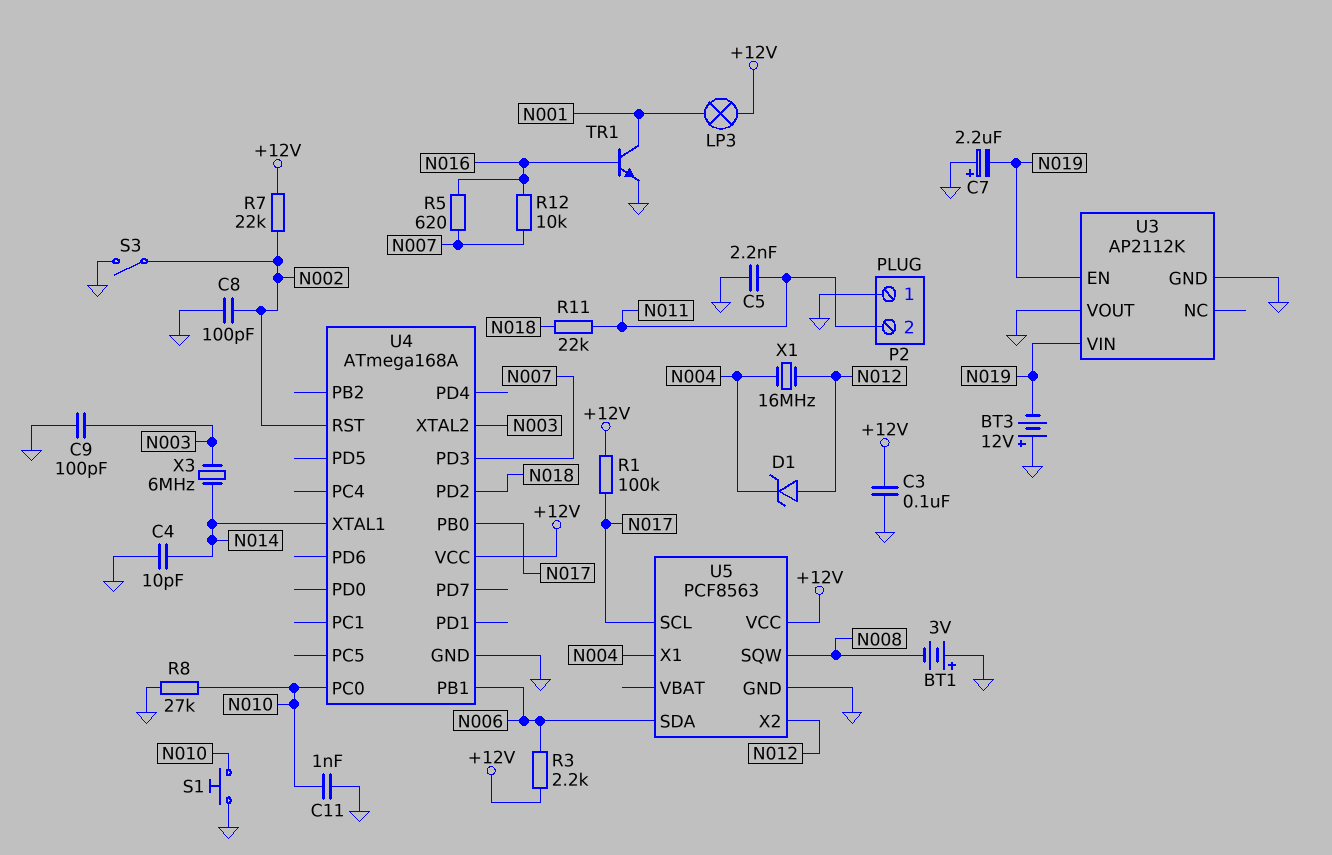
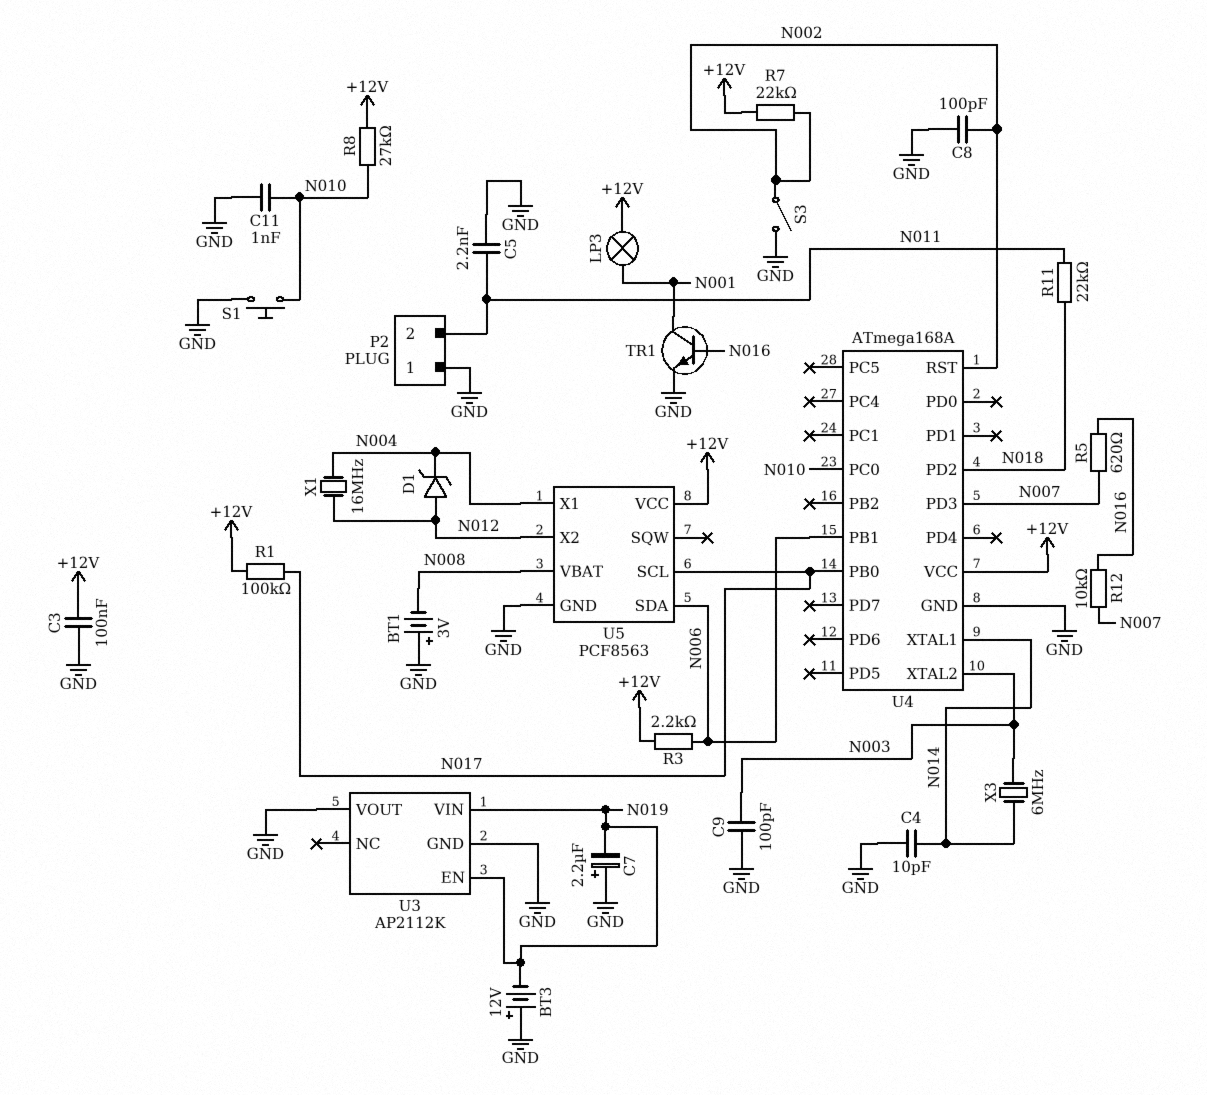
R8: 27k (GND, N010) -> 27k (+12V, N010)
U5 pin SQW: N008 -> none
U5 pin VBAT: none -> N008

